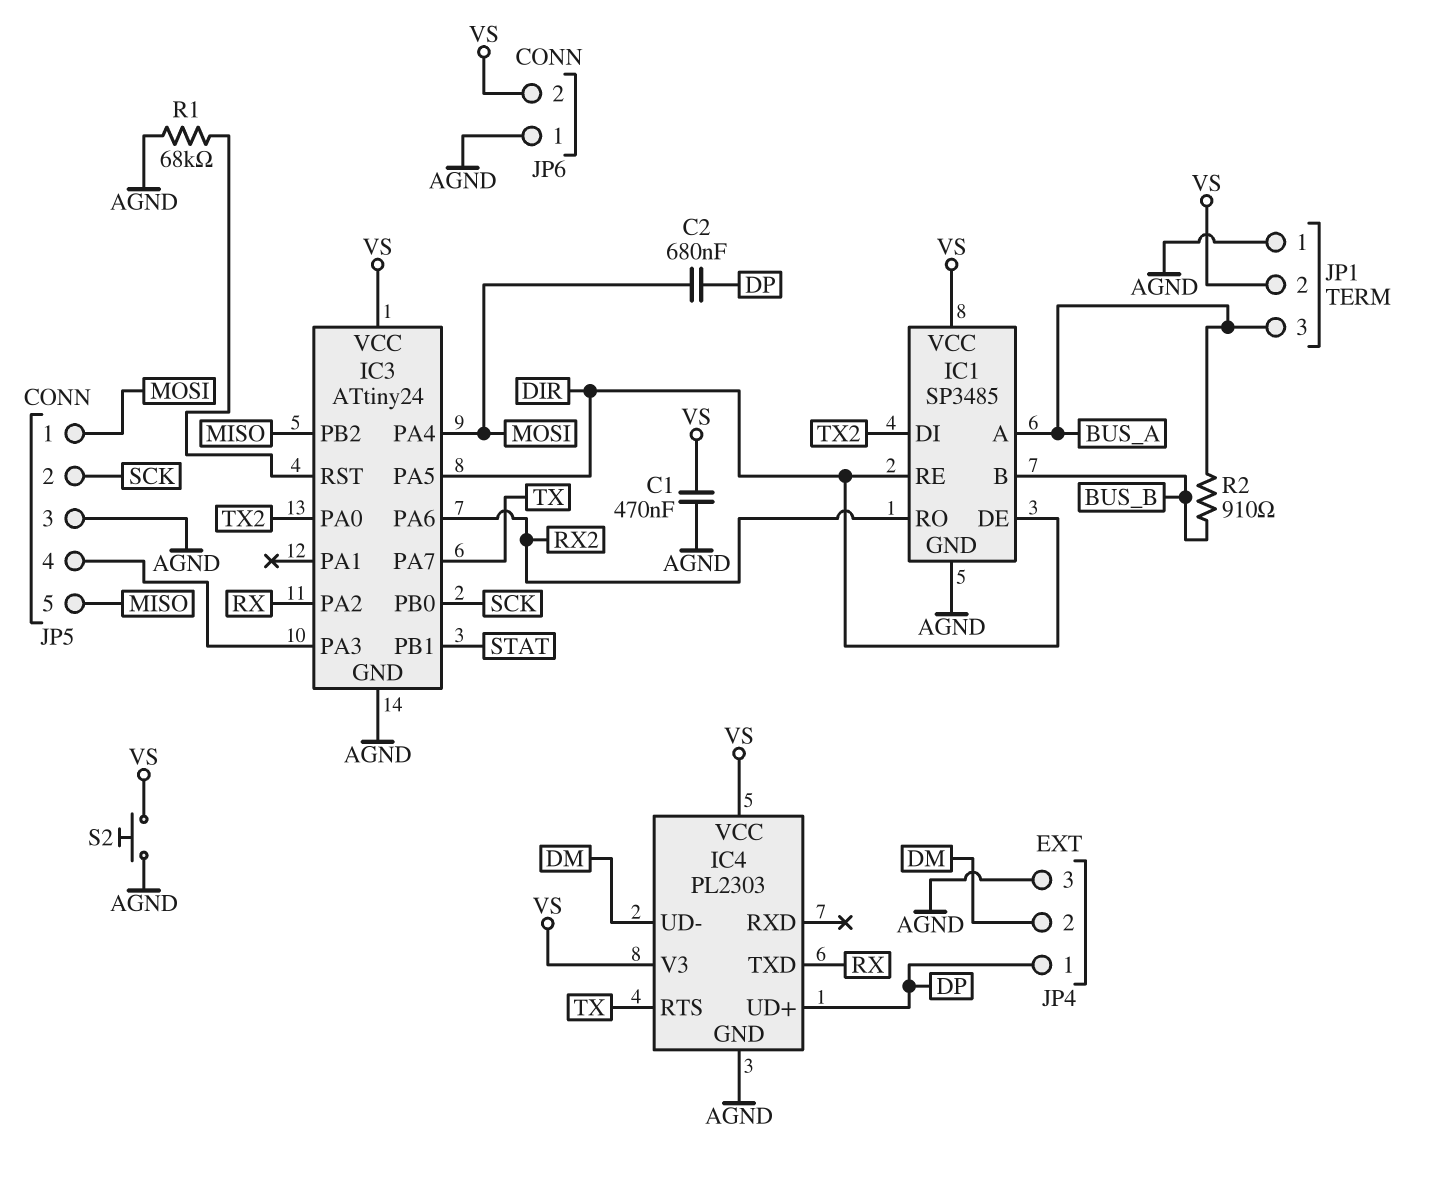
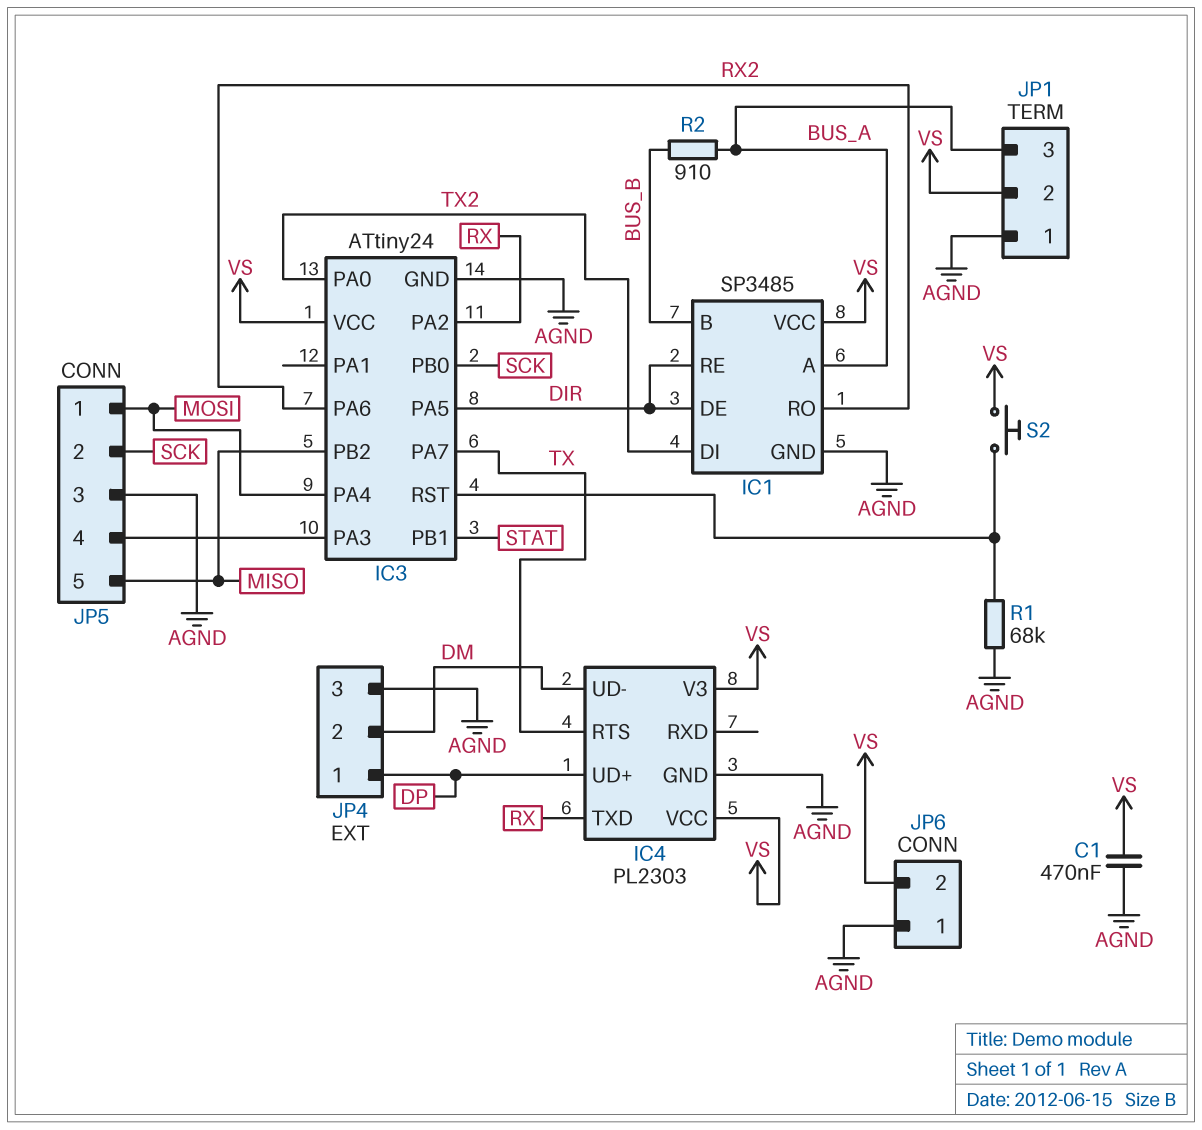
C2: 680nF (DP, MOSI) -> none
S2: button (AGND, VS) -> button (IC3/RST, VS)

